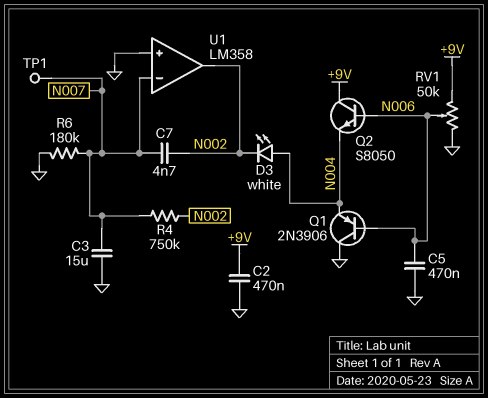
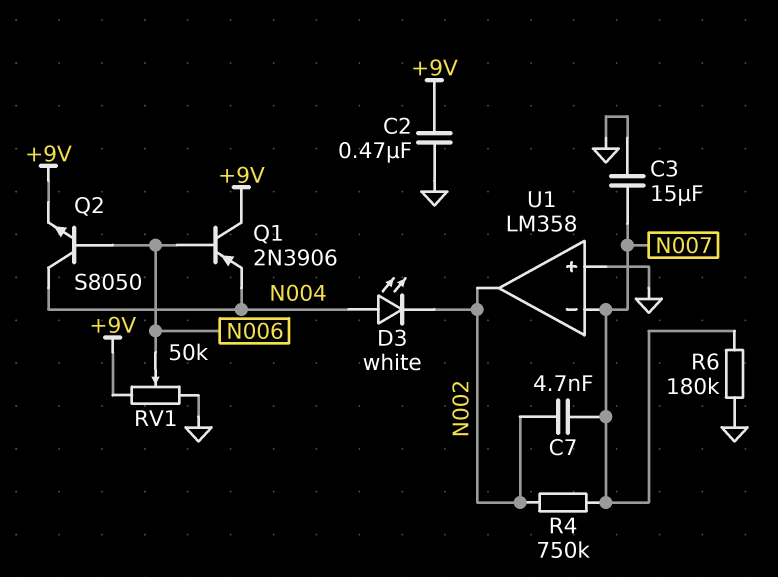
C5: 470nF (GND, N006) -> none
Q1: PNP 2N3906 (B N006, C GND, E N004) -> PNP 2N3906 (B N006, C +9V, E N004)
Q2: NPN S8050 (B N006, C +9V, E N004) -> NPN S8050 (B N006, C N004, E +9V)
TP1: test point (N007) -> none

